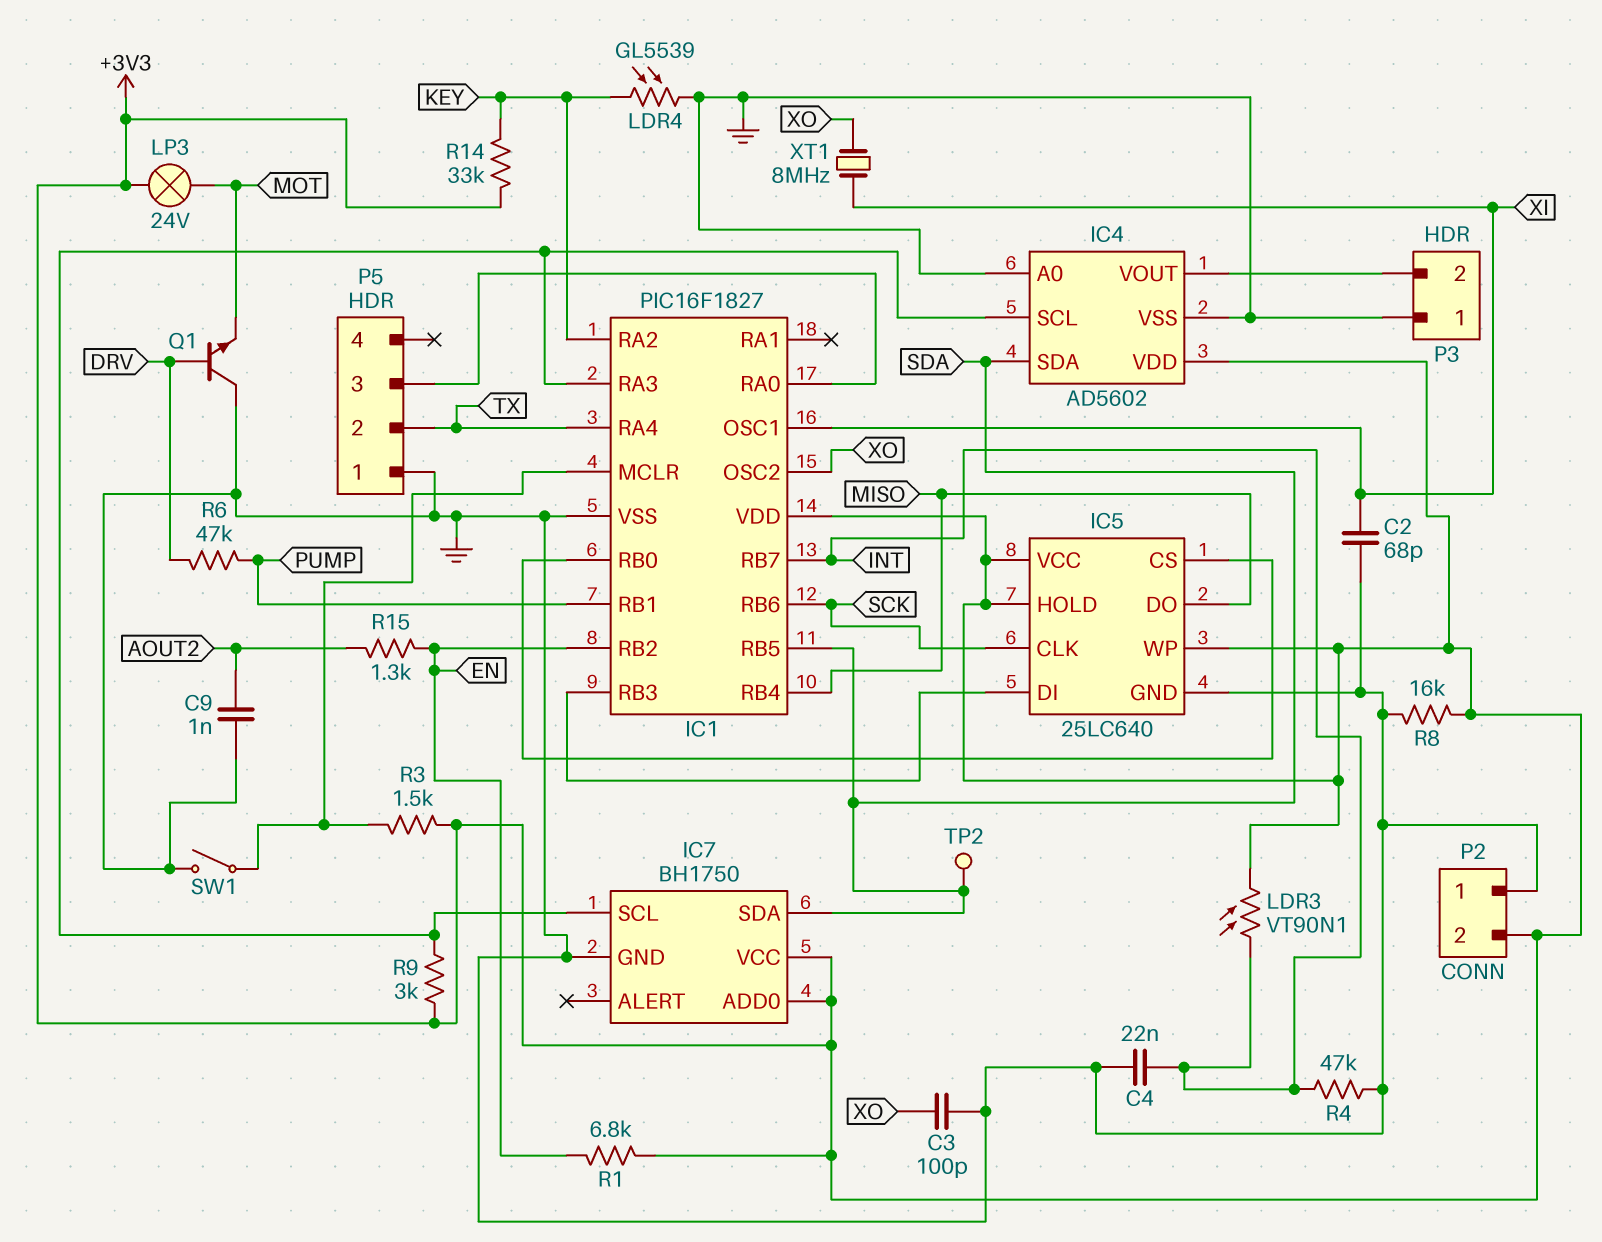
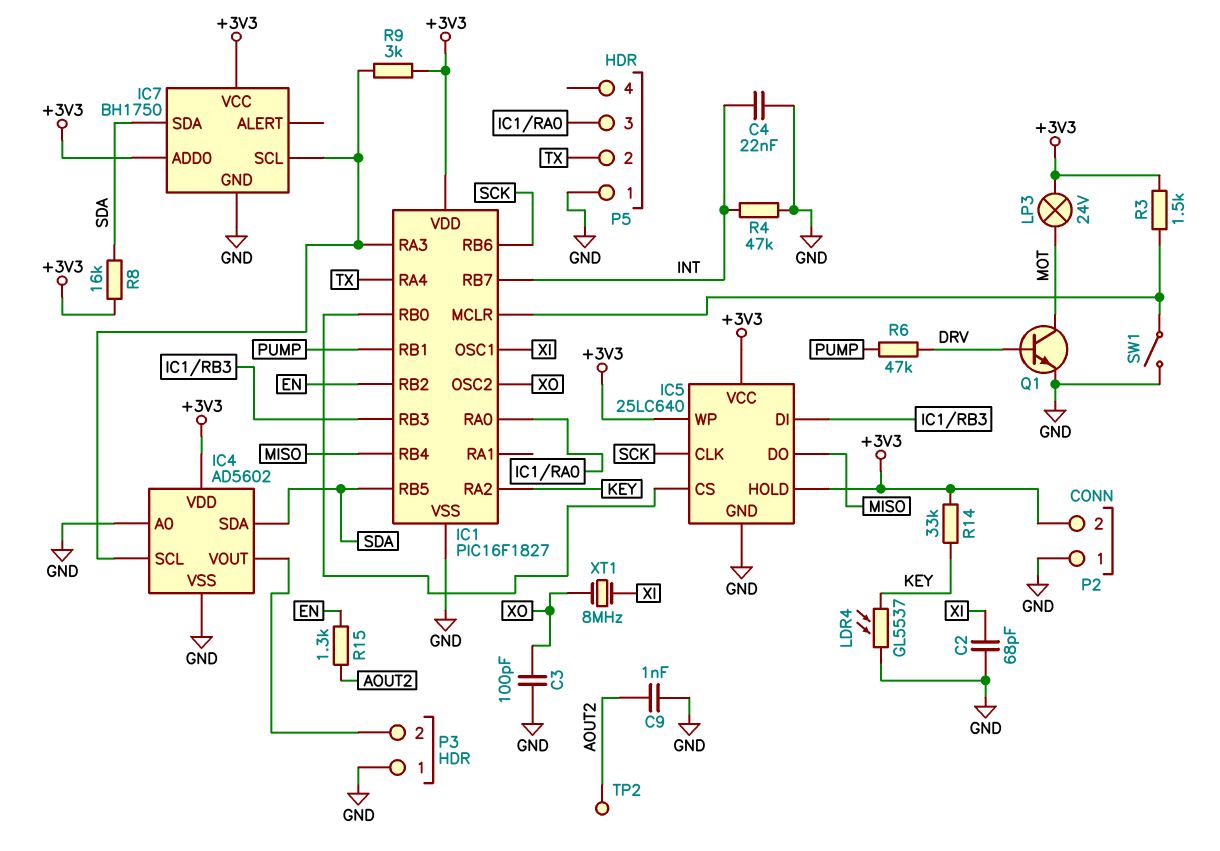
LDR3: VT90N1 (+3V3, INT) -> none
LDR4: GL5539 (GND, KEY) -> GL5537 (GND, KEY)
Q1: NPN (B DRV, C GND, E MOT) -> NPN (B DRV, C MOT, E GND)
R1: 6.8k (+3V3, EN) -> none
R8: 16k (+3V3, GND) -> 16k (+3V3, SDA)
TP2: test point (SDA) -> test point (AOUT2)

